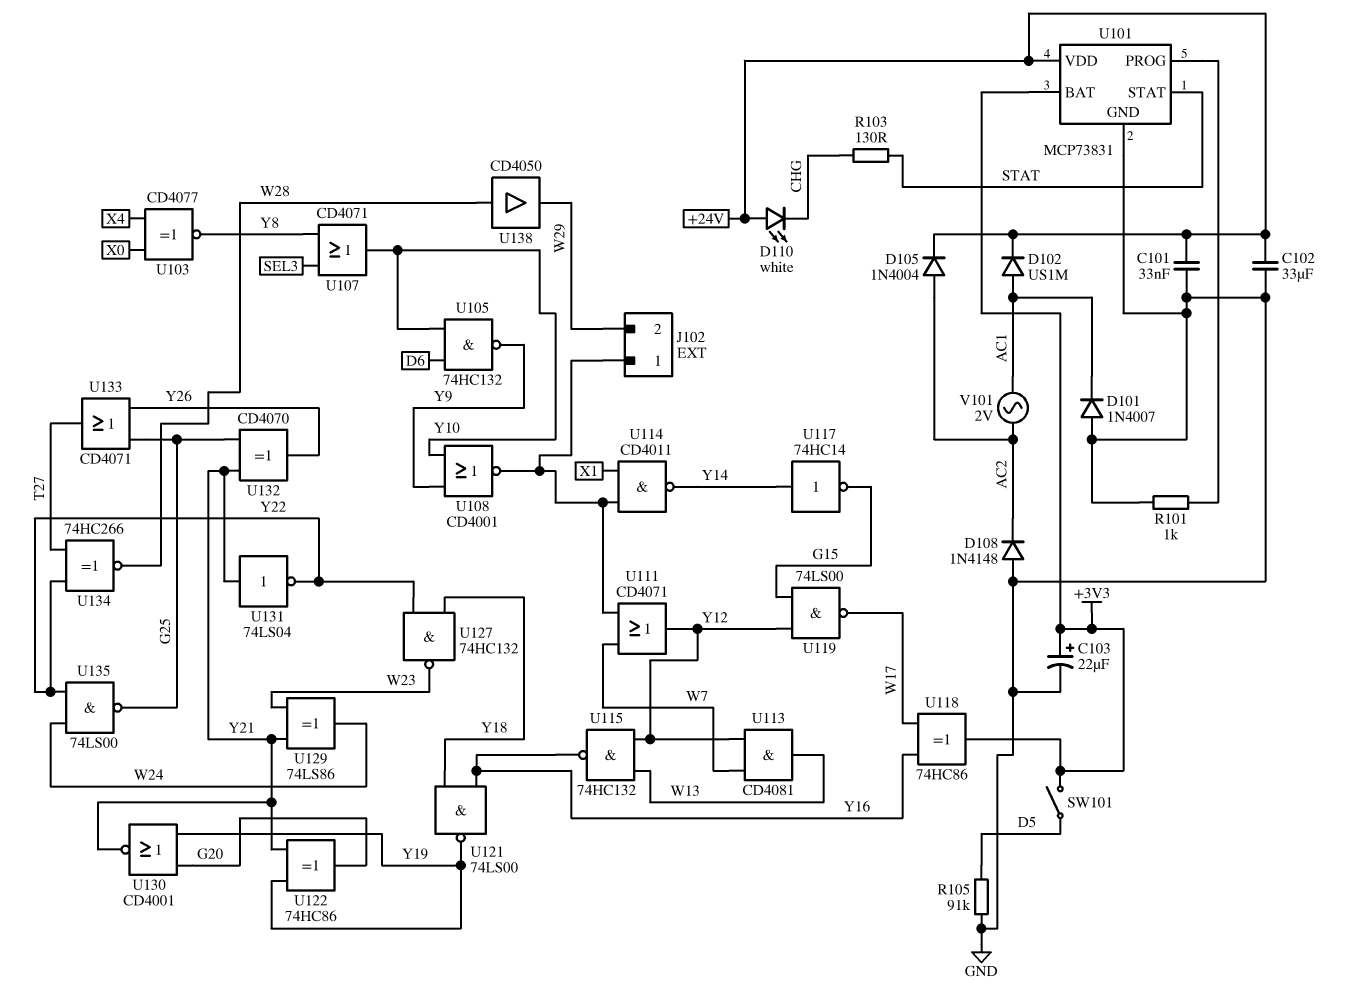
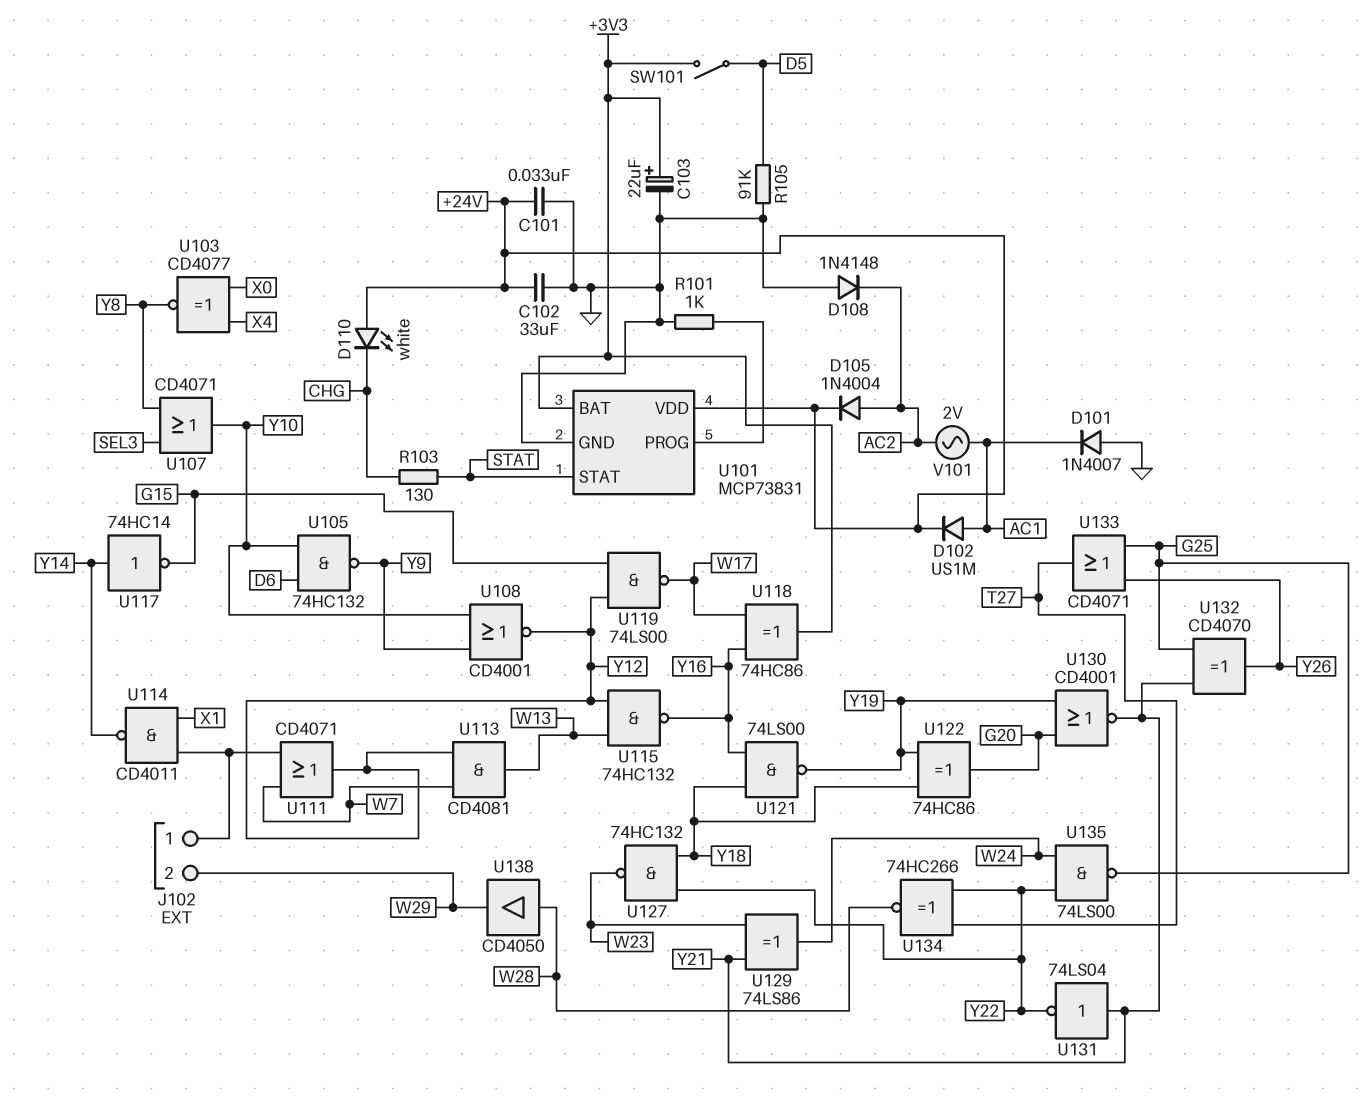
U108: NOR CD4001 (in Y9, in Y10, out J102/1) -> NOR CD4001 (in Y9, in Y10, out Y12)
U122: XOR 74HC86 (in Y19, in Y21, out G20) -> XOR 74HC86 (in Y18, in Y19, out G20)

